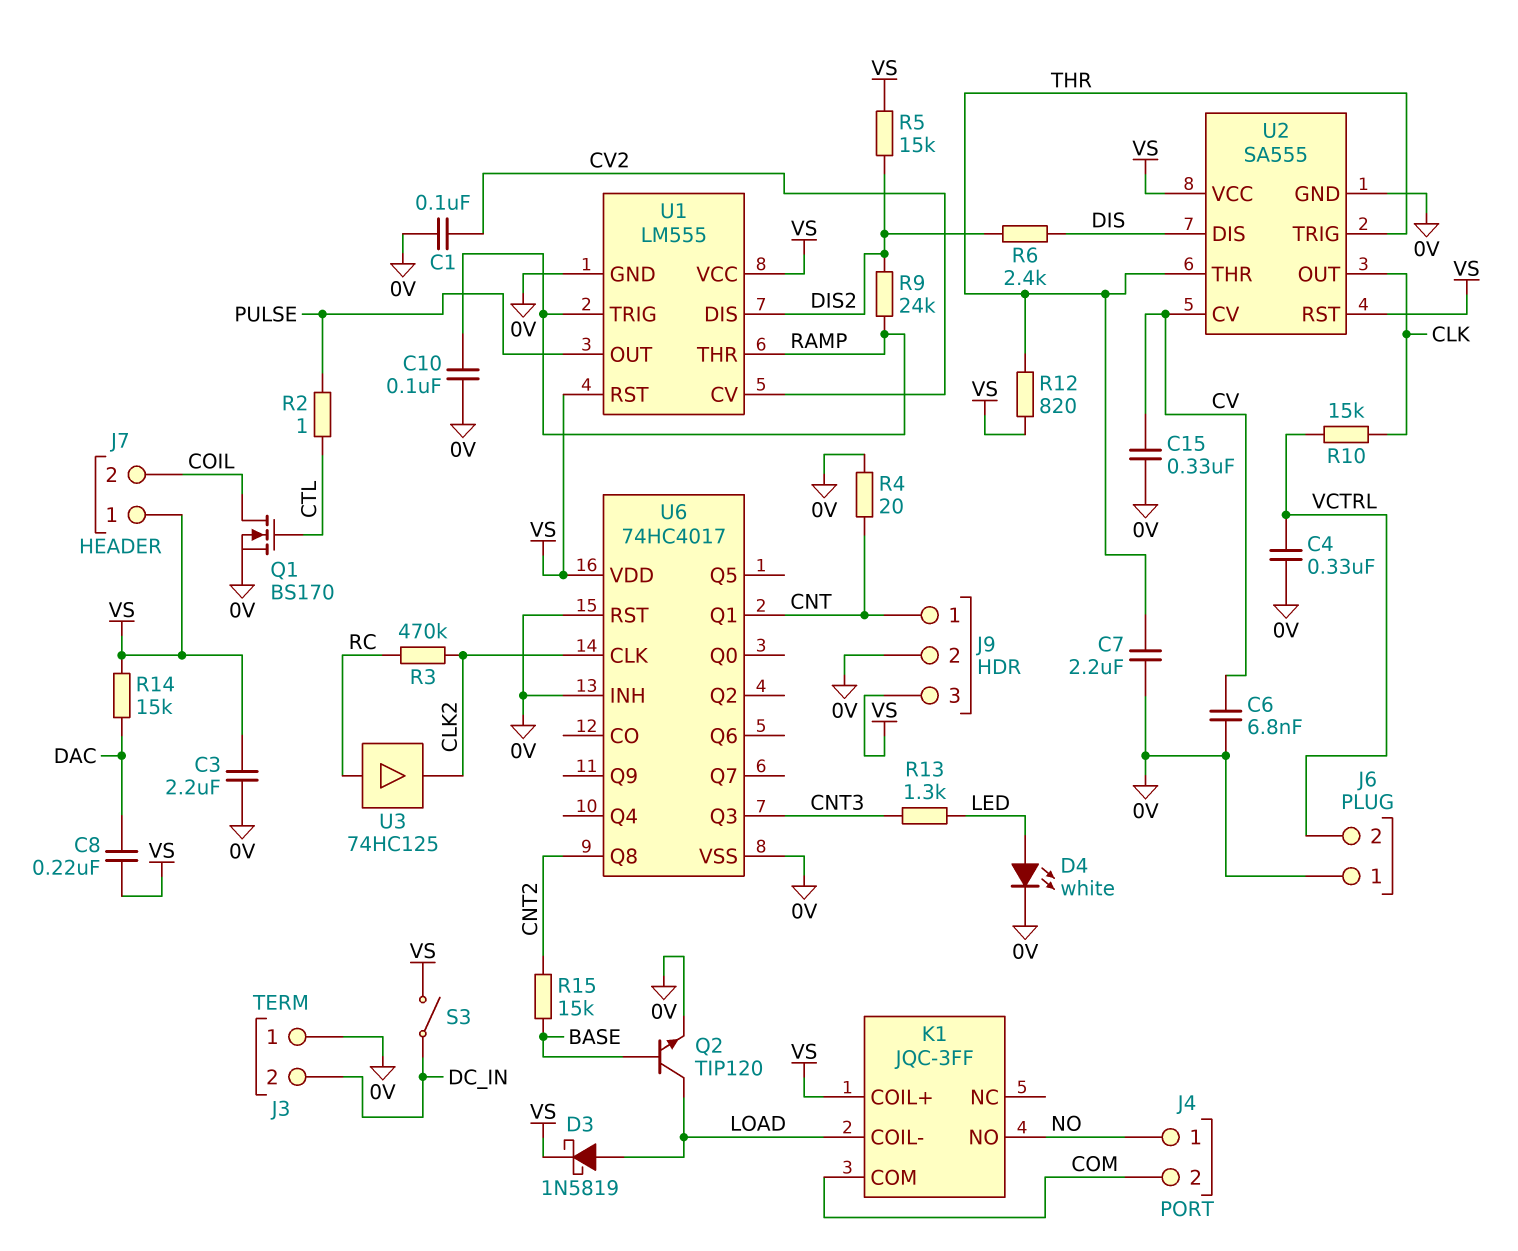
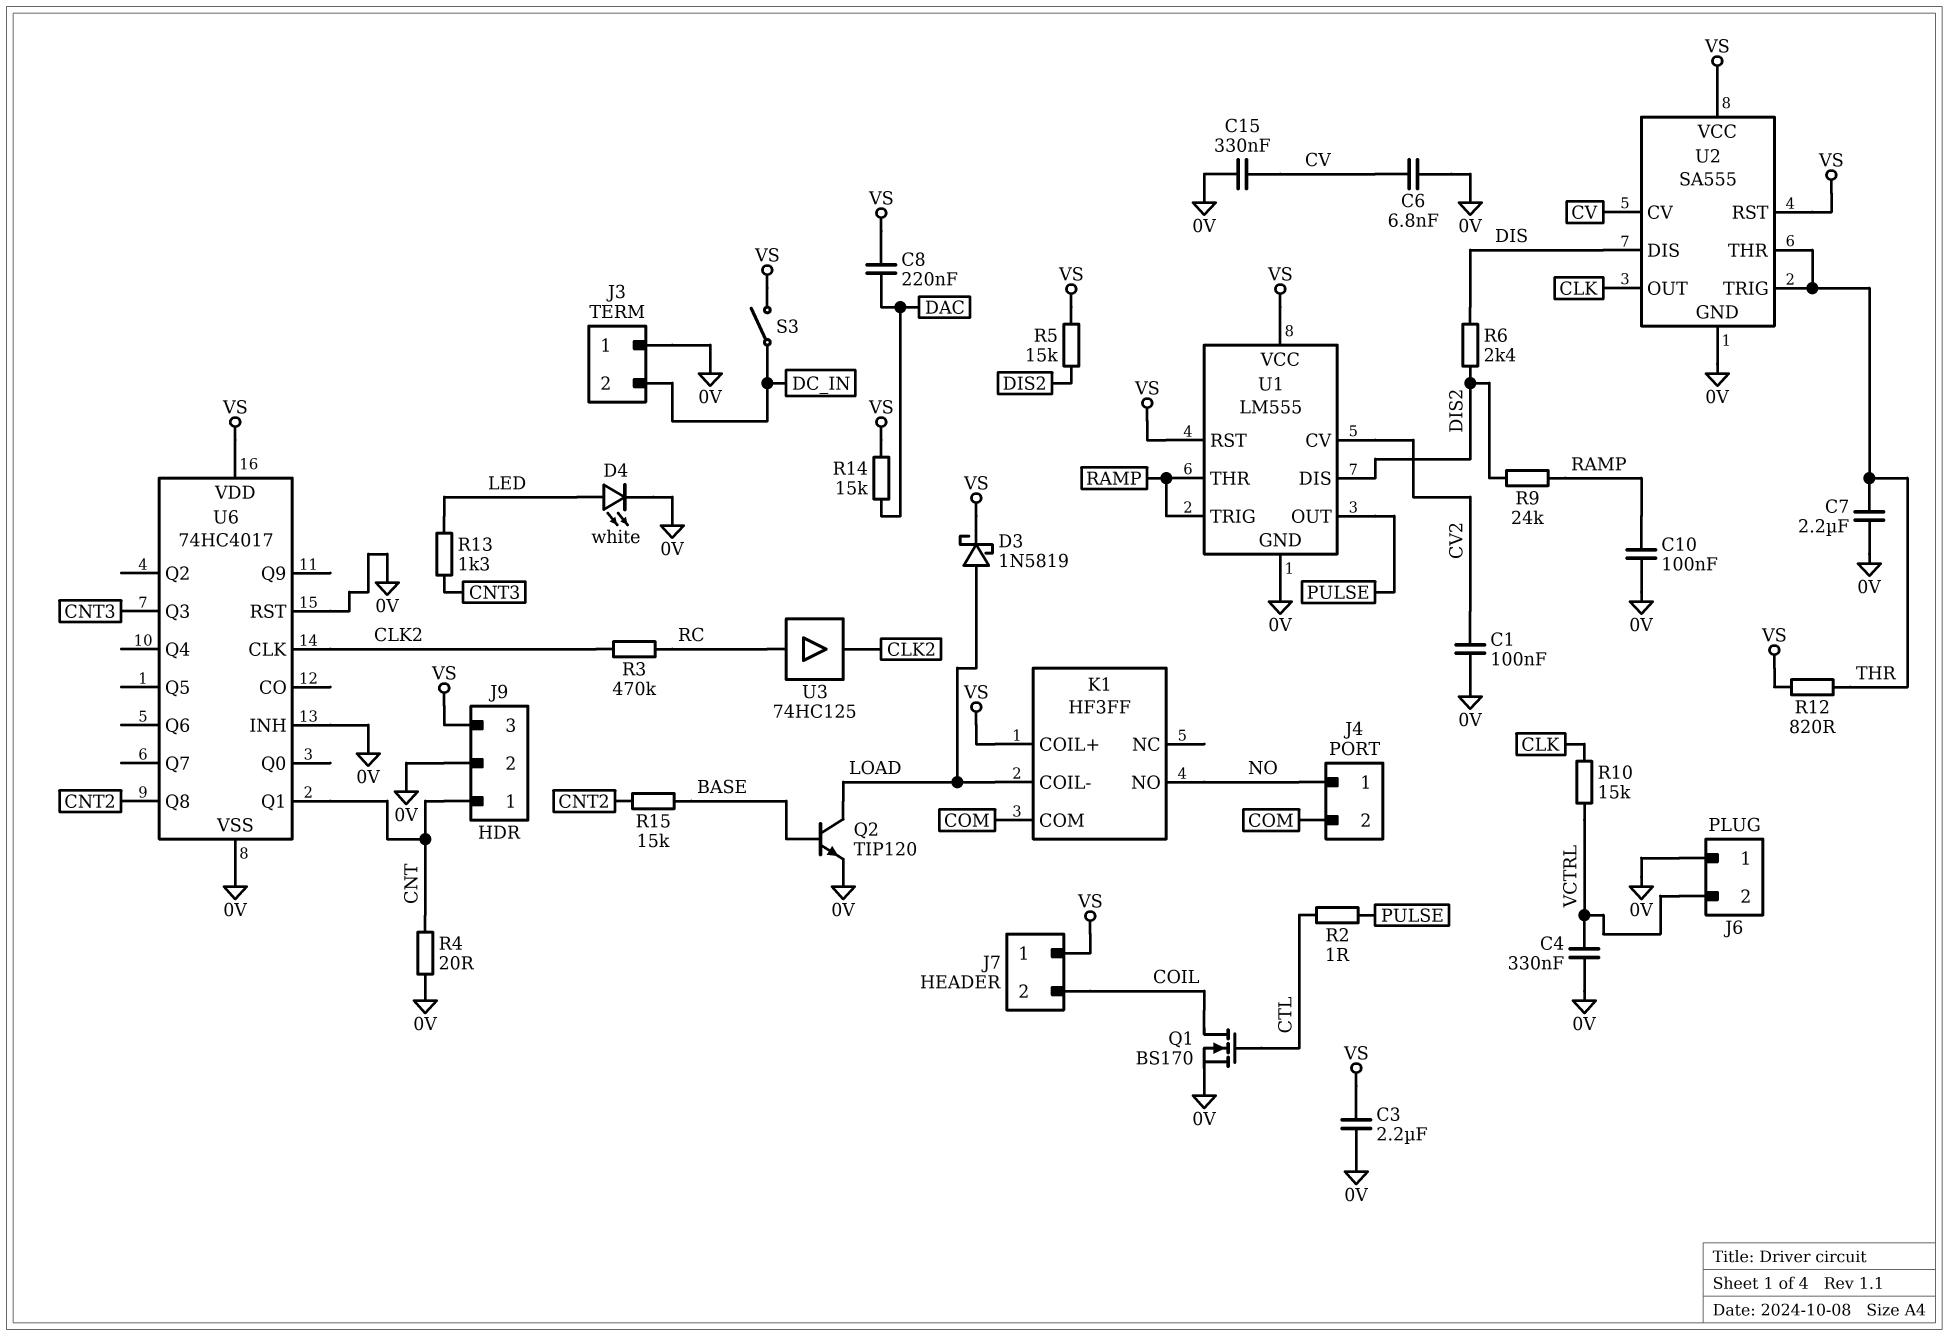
K1: JQC-3FF -> HF3FF

